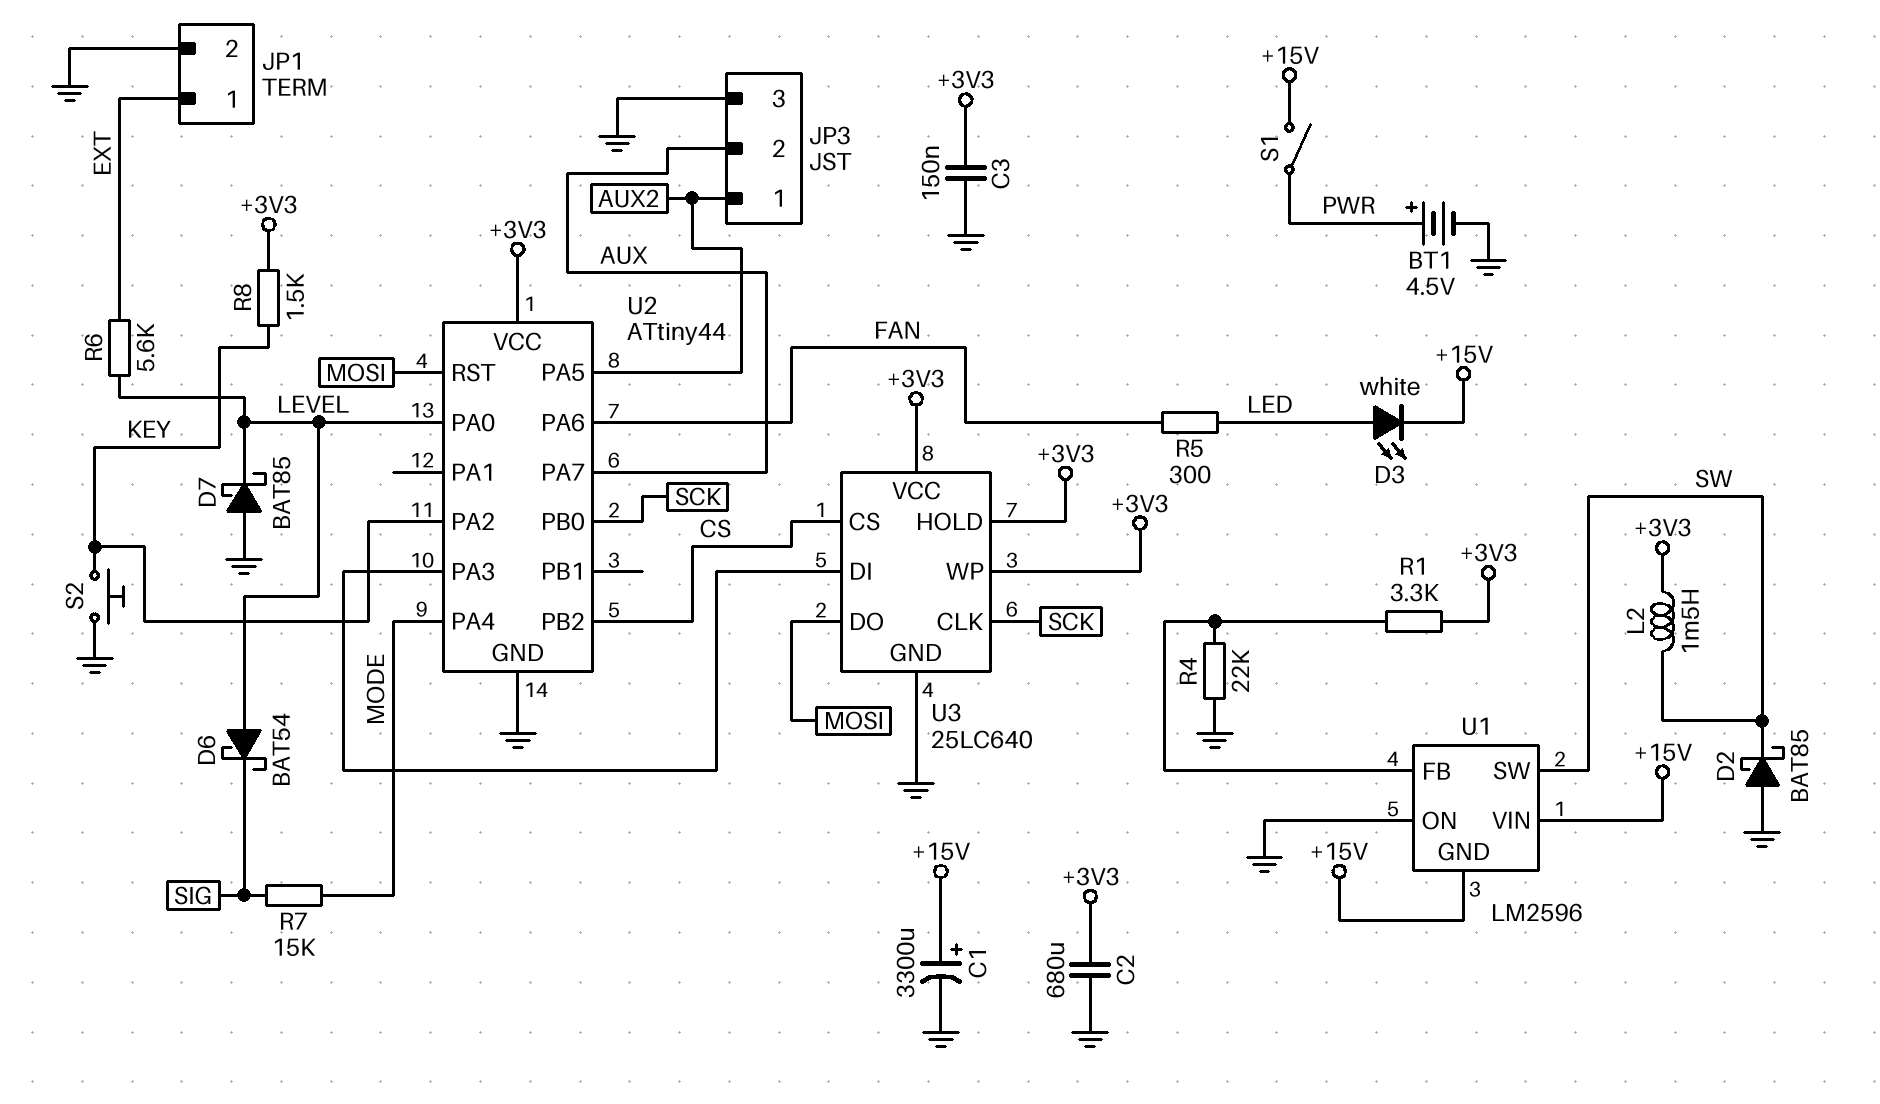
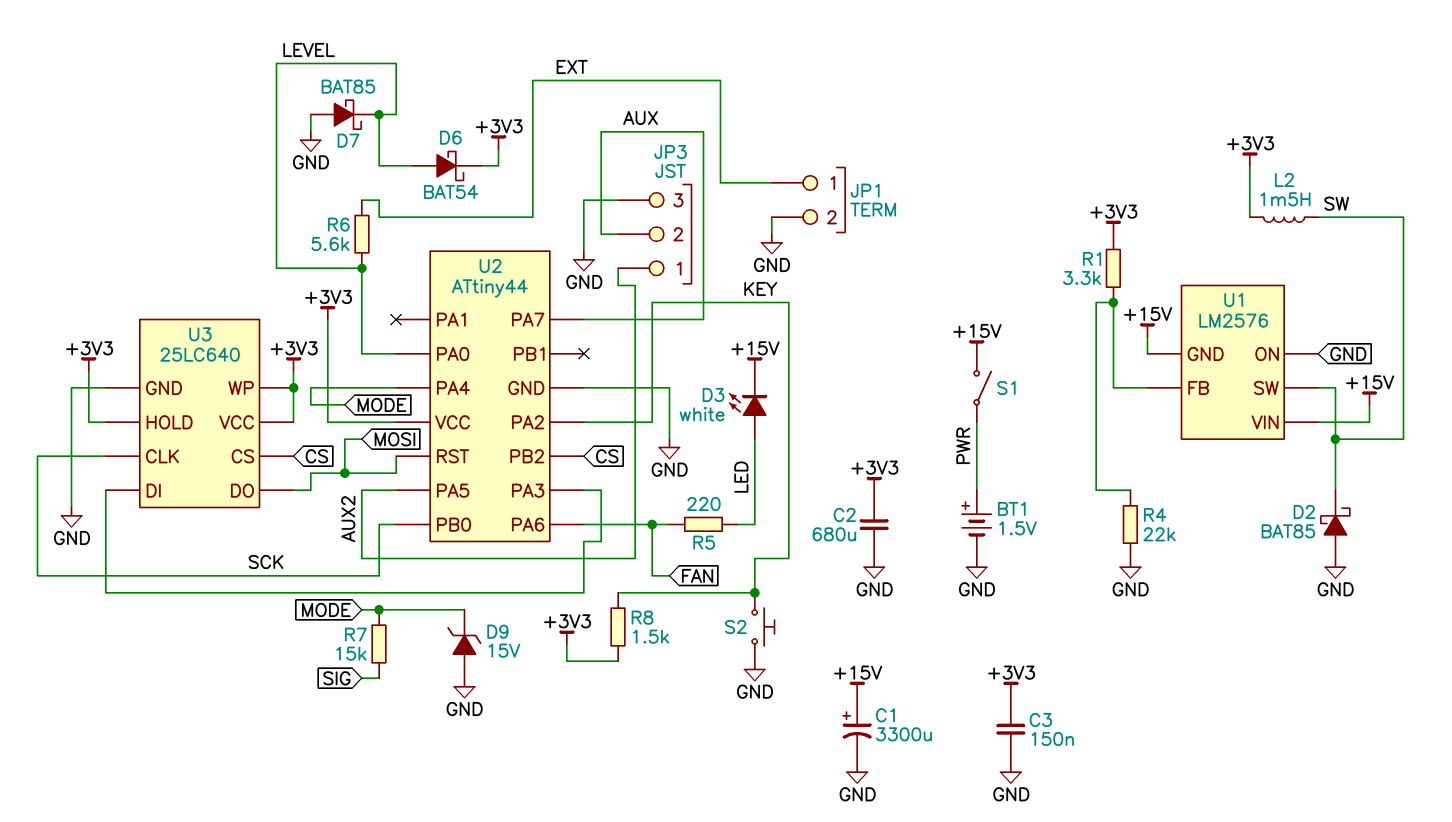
BT1: 4.5V (plus PWR, minus GND) -> 1.5V (plus PWR, minus GND)
D6: schottky BAT54 (A LEVEL, K SIG) -> schottky BAT54 (A LEVEL, K +3V3)
D9: none -> zener 15V (A GND, K MODE)
R5: 300 (FAN, LED) -> 220 (FAN, LED)
U1: LM2596 -> LM2576

